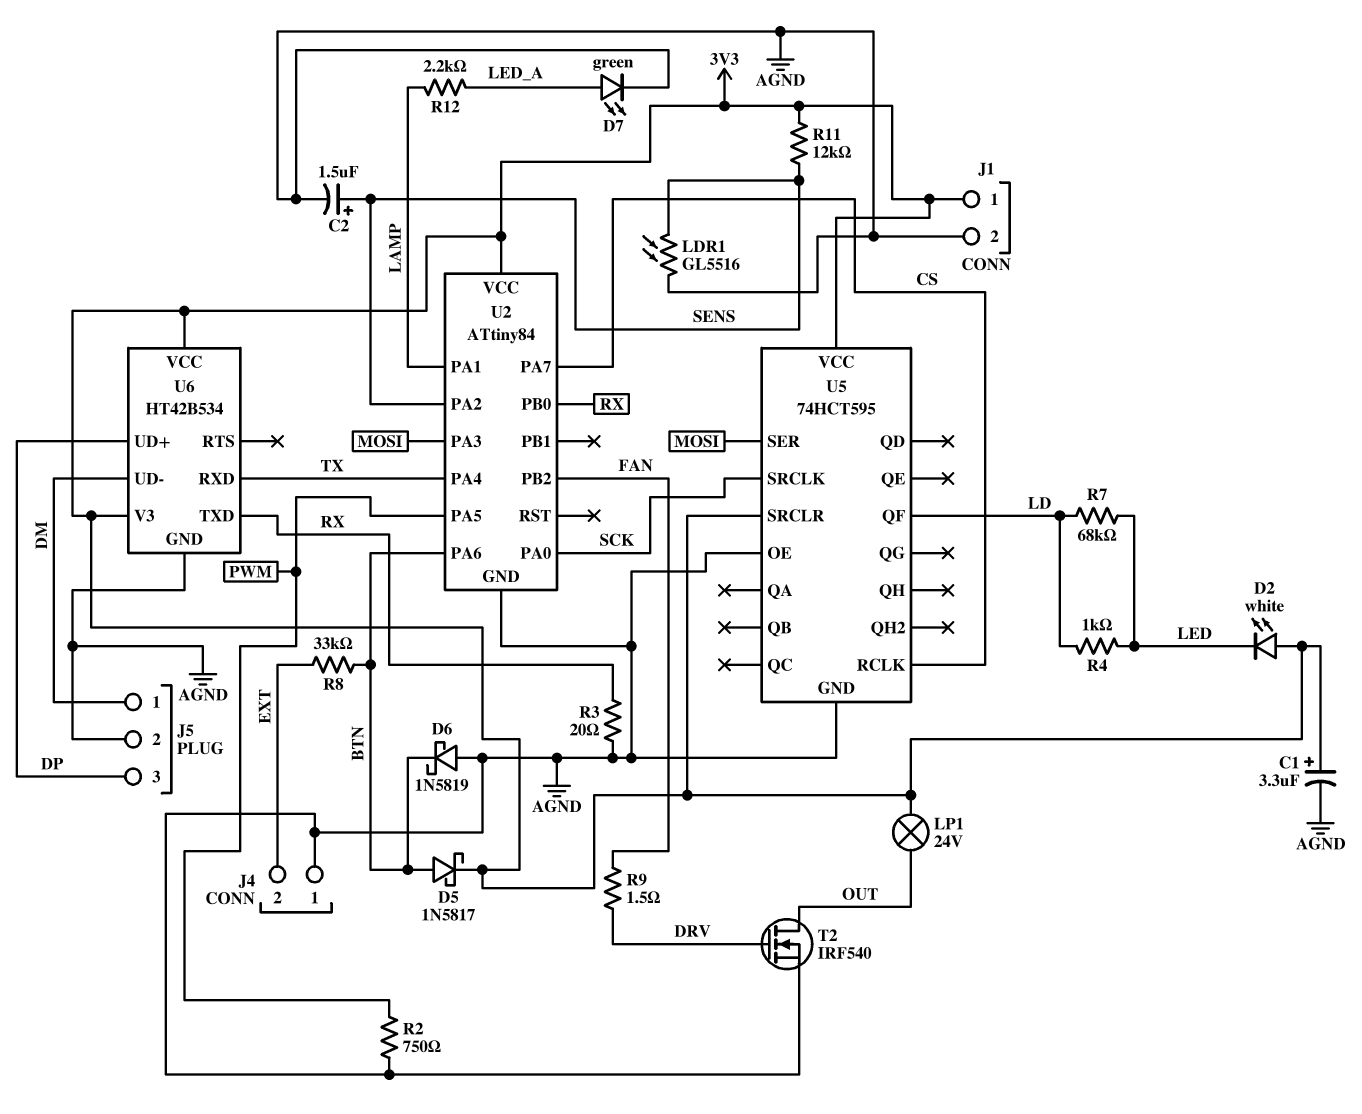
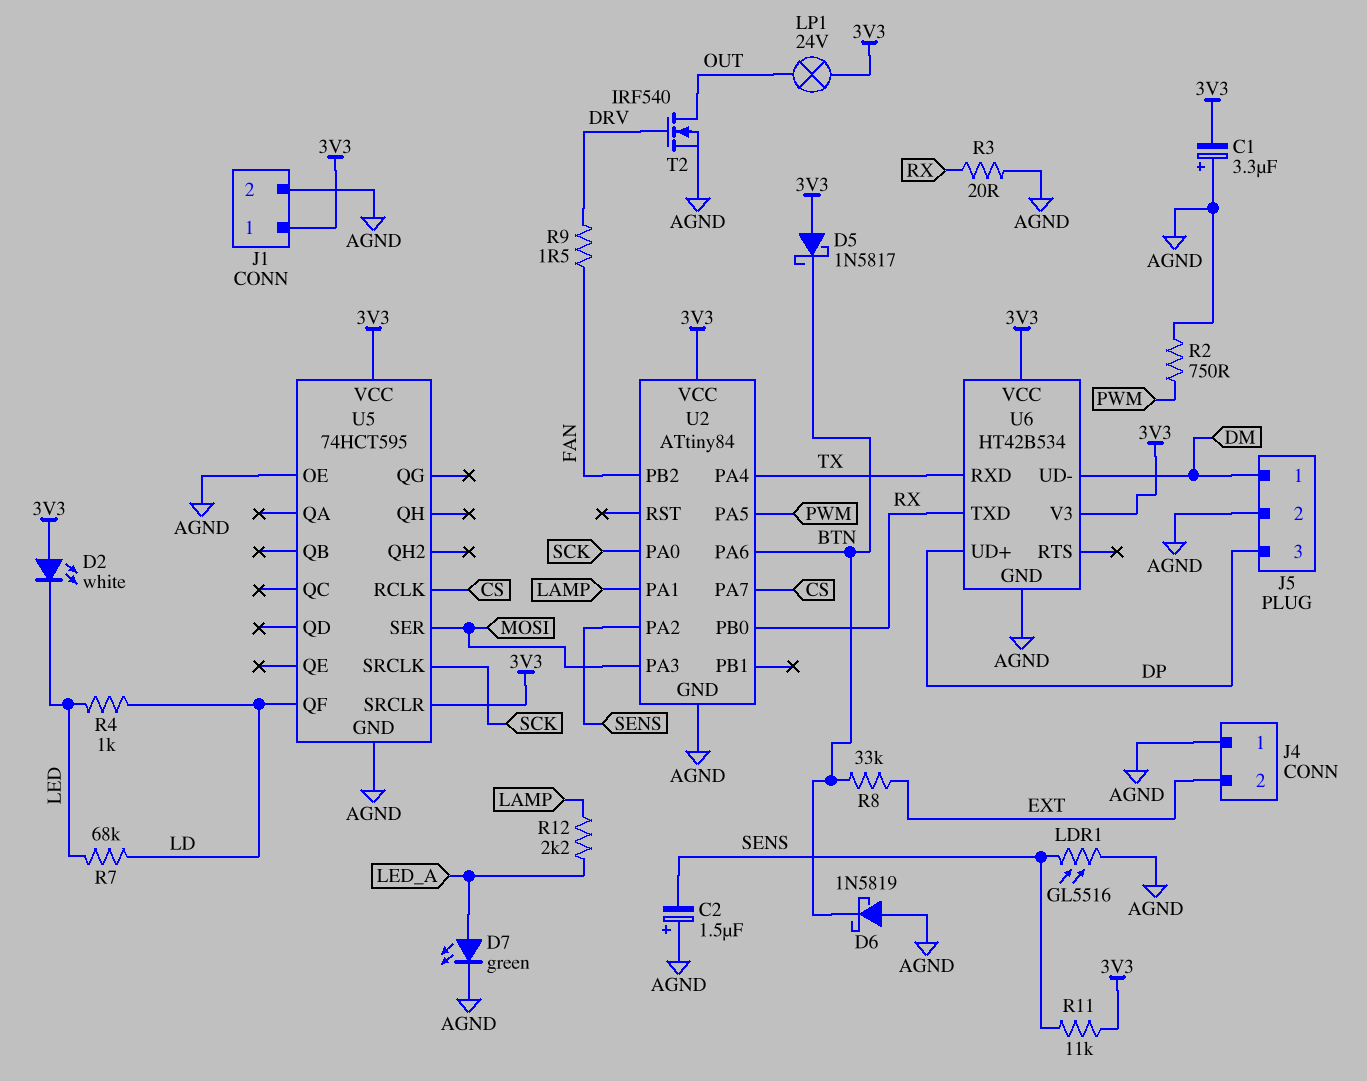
C1: 3.3uF (plus 3V3, minus AGND) -> 3.3uF (plus AGND, minus 3V3)
C2: 1.5uF (plus SENS, minus AGND) -> 1.5uF (plus AGND, minus SENS)
D5: schottky 1N5817 (A BTN, K 3V3) -> schottky 1N5817 (A 3V3, K BTN)
R11: 12k (3V3, SENS) -> 11k (3V3, SENS)

